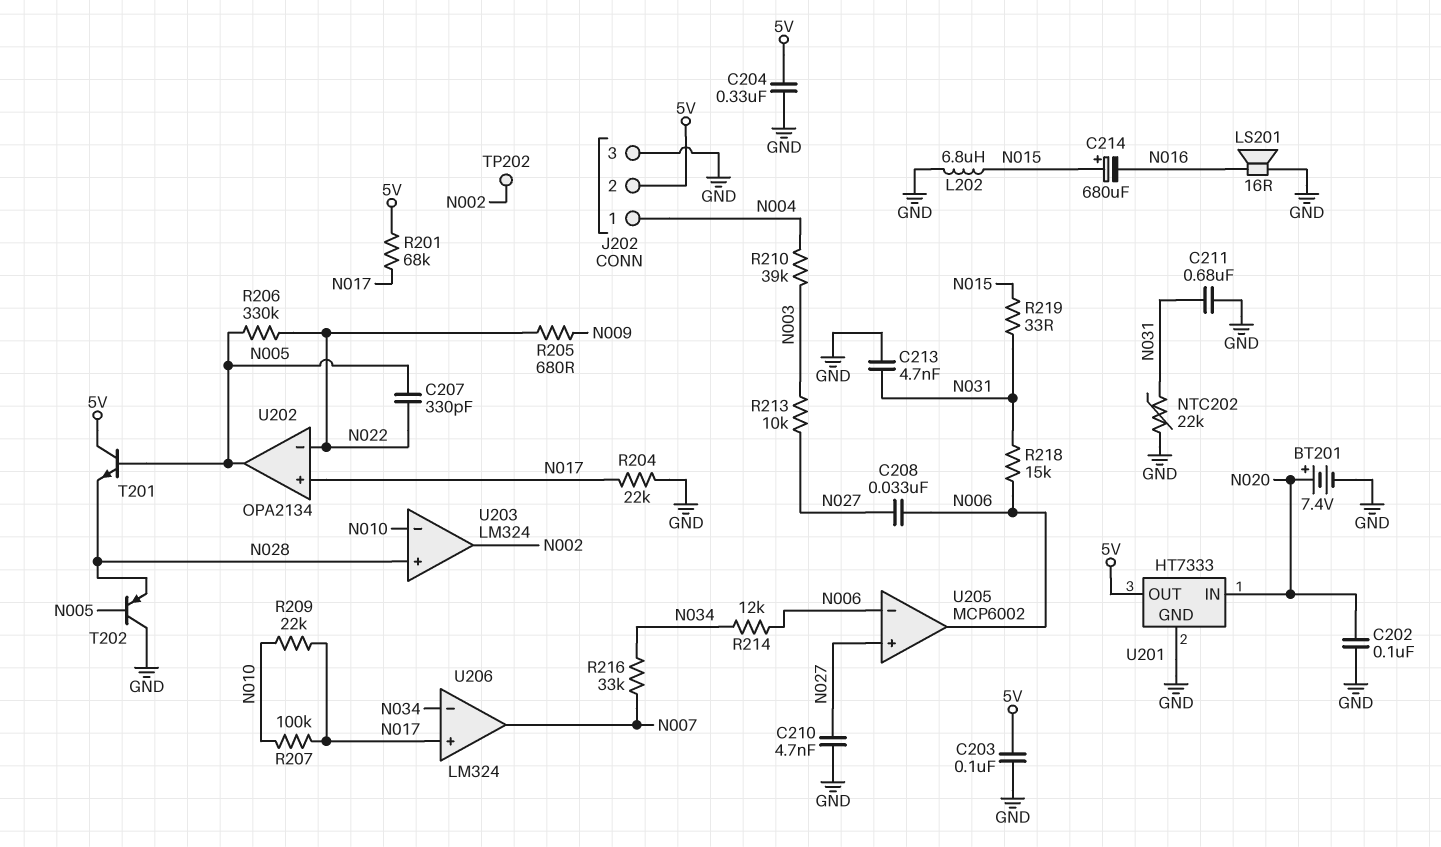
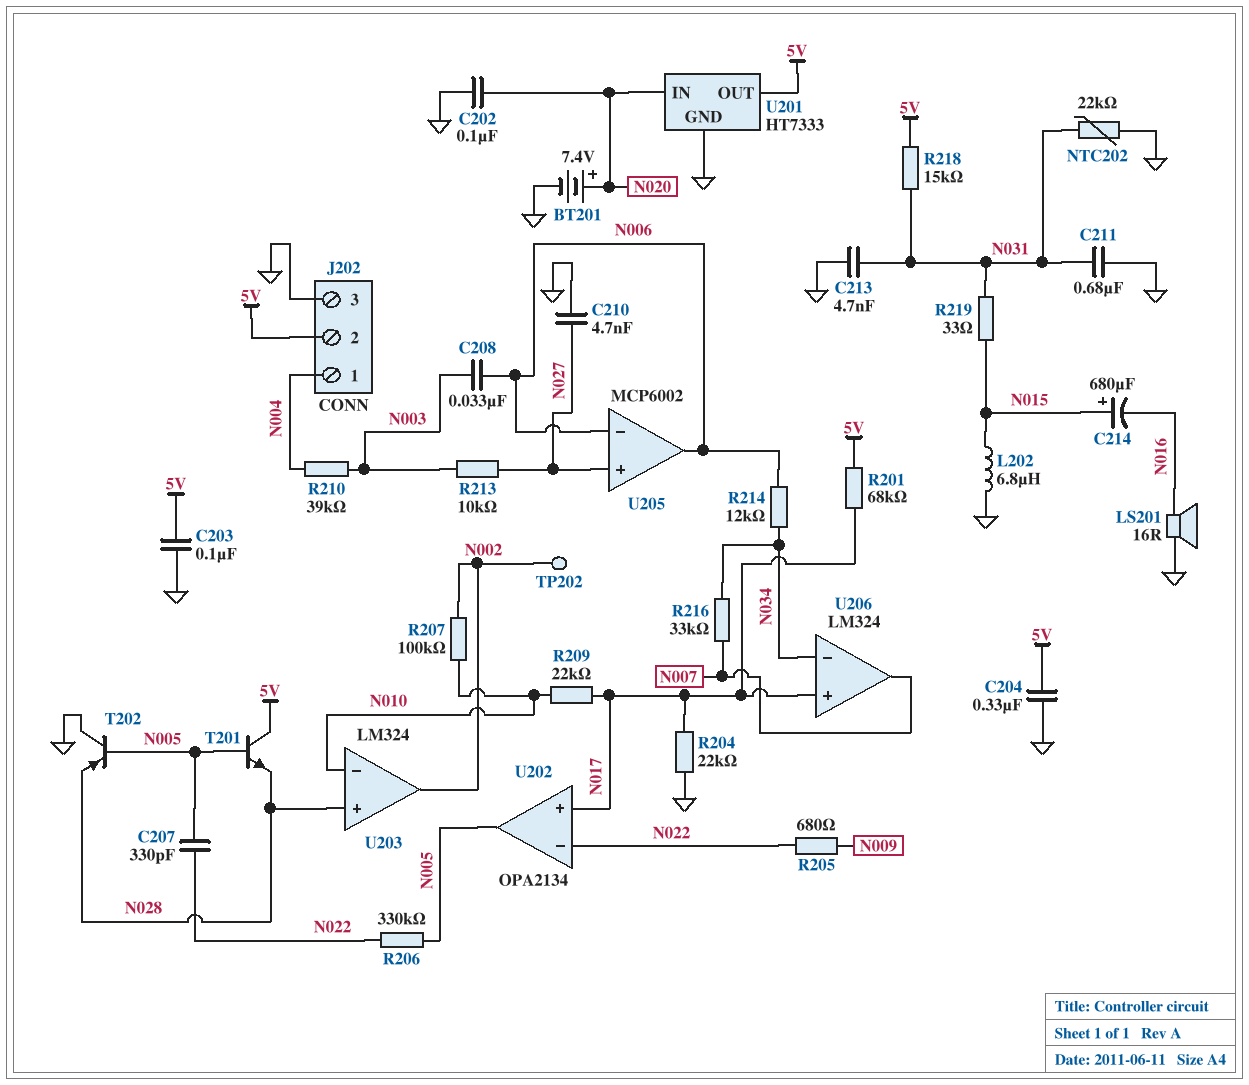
C208: 33nF (N006, N027) -> 33nF (N003, N006)
R207: 100k (N010, N017) -> 100k (N002, N010)
R218: 15k (N006, N031) -> 15k (5V, N031)

